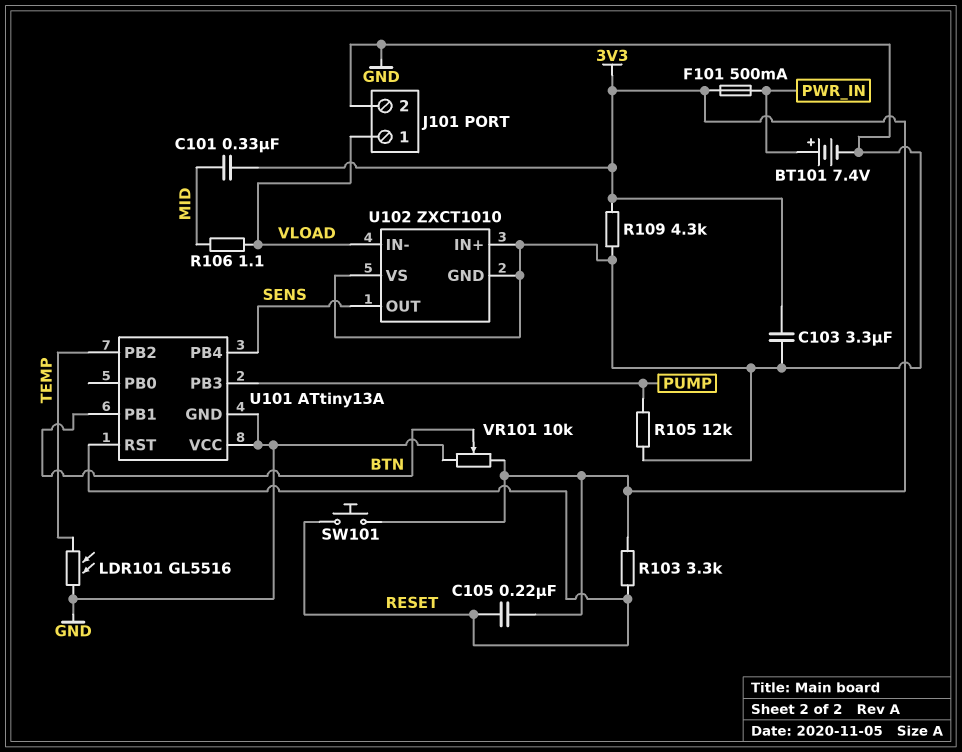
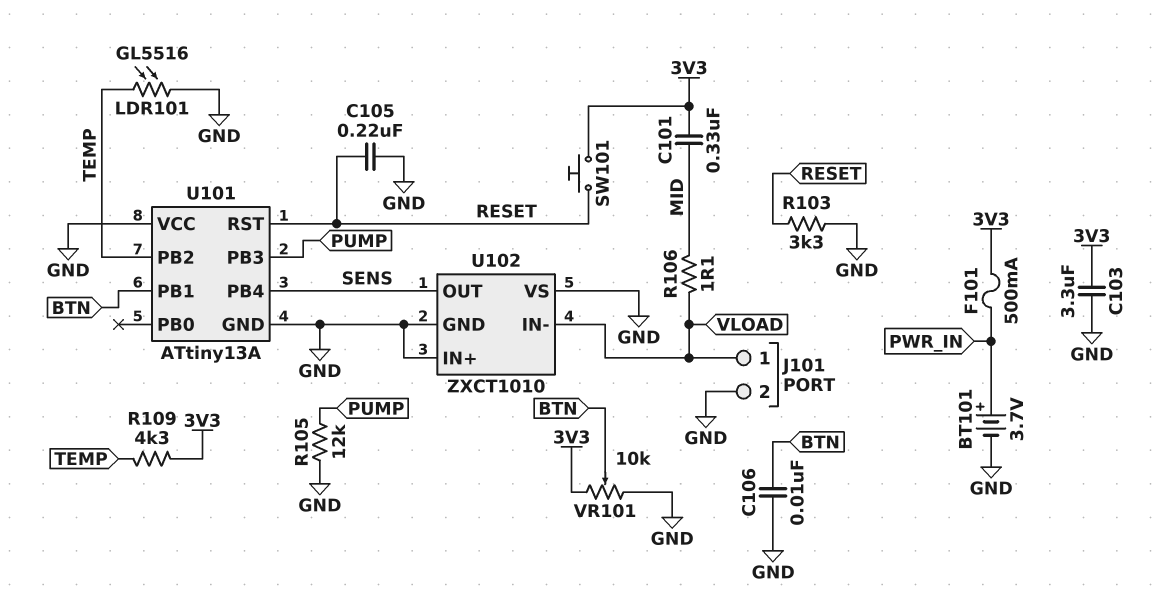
BT101: 7.4V (plus PWR_IN, minus GND) -> 3.7V (plus PWR_IN, minus GND)
C105: 220nF (3V3, RESET) -> 220nF (GND, RESET)
C106: none -> 10nF (BTN, GND)
R103: 3.3k (3V3, RESET) -> 3.3k (GND, RESET)
R109: 4.3k (3V3, GND) -> 4.3k (3V3, TEMP)

